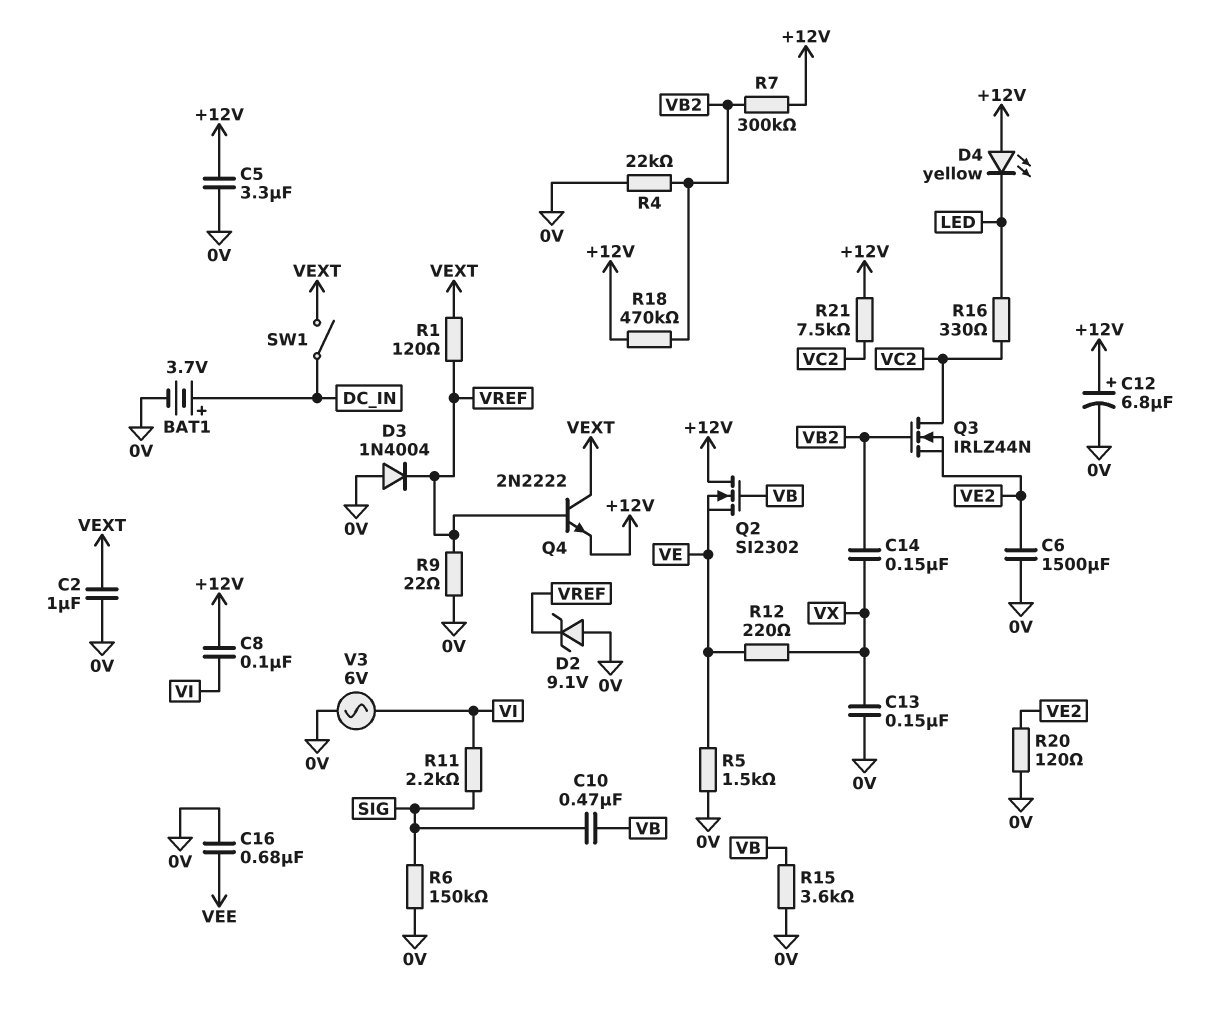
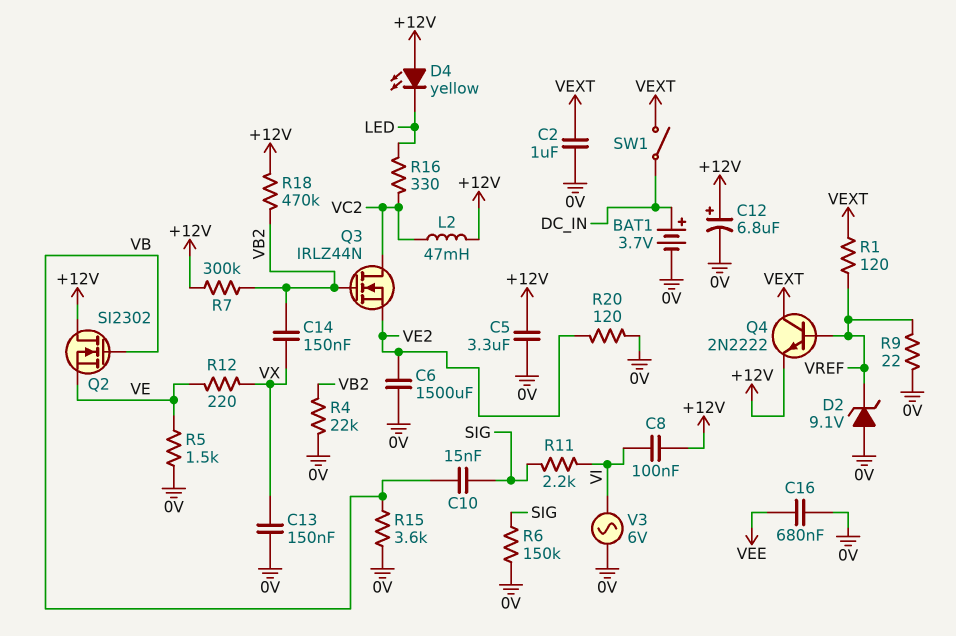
C10: 470nF (SIG, VB) -> 15nF (SIG, VB)
D3: diode 1N4004 (A 0V, K VREF) -> none
L2: none -> 47mH (+12V, VC2)
R21: 7.5k (+12V, VC2) -> none

